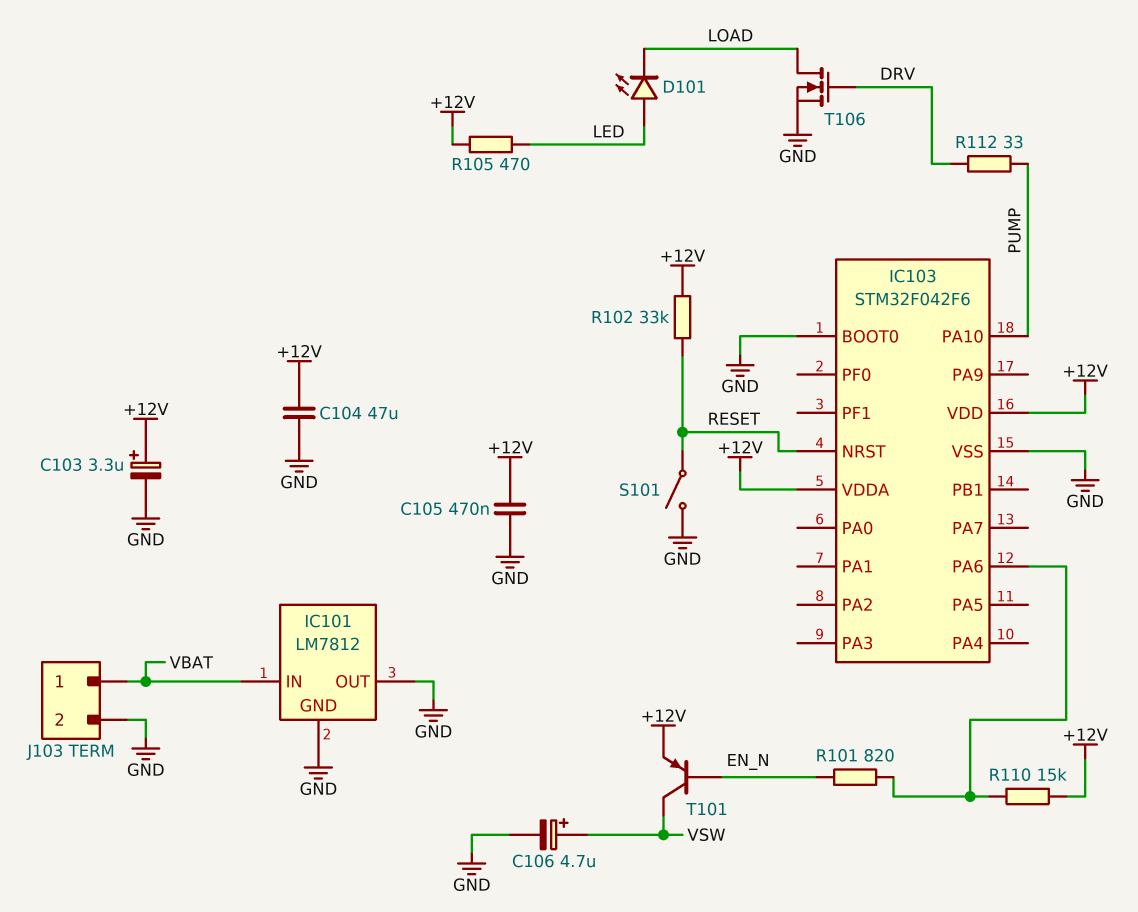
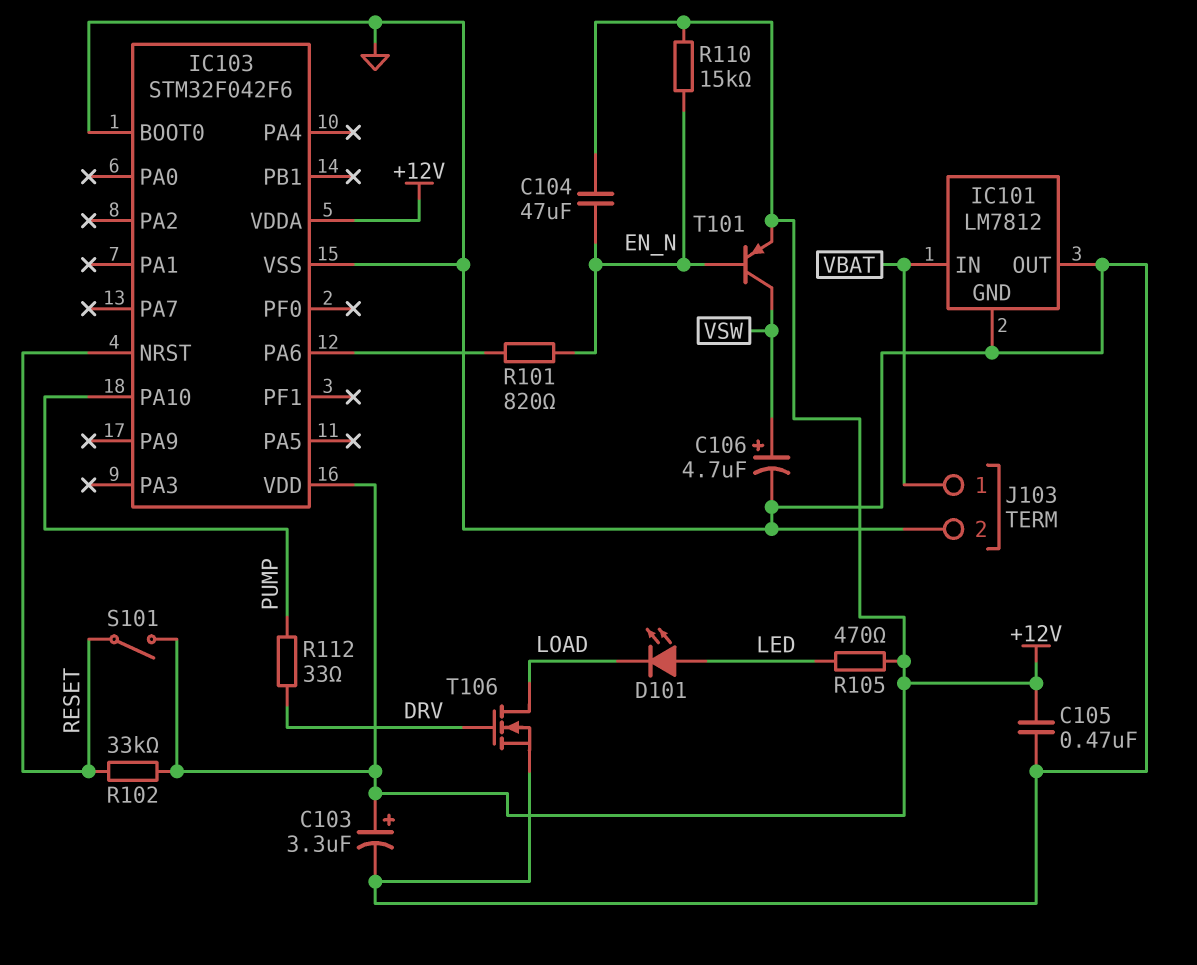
C104: 47uF (+12V, GND) -> 47uF (+12V, EN_N)
R110: 15k (+12V, IC103/PA6) -> 15k (+12V, EN_N)
S101: switch (GND, RESET) -> switch (+12V, RESET)

